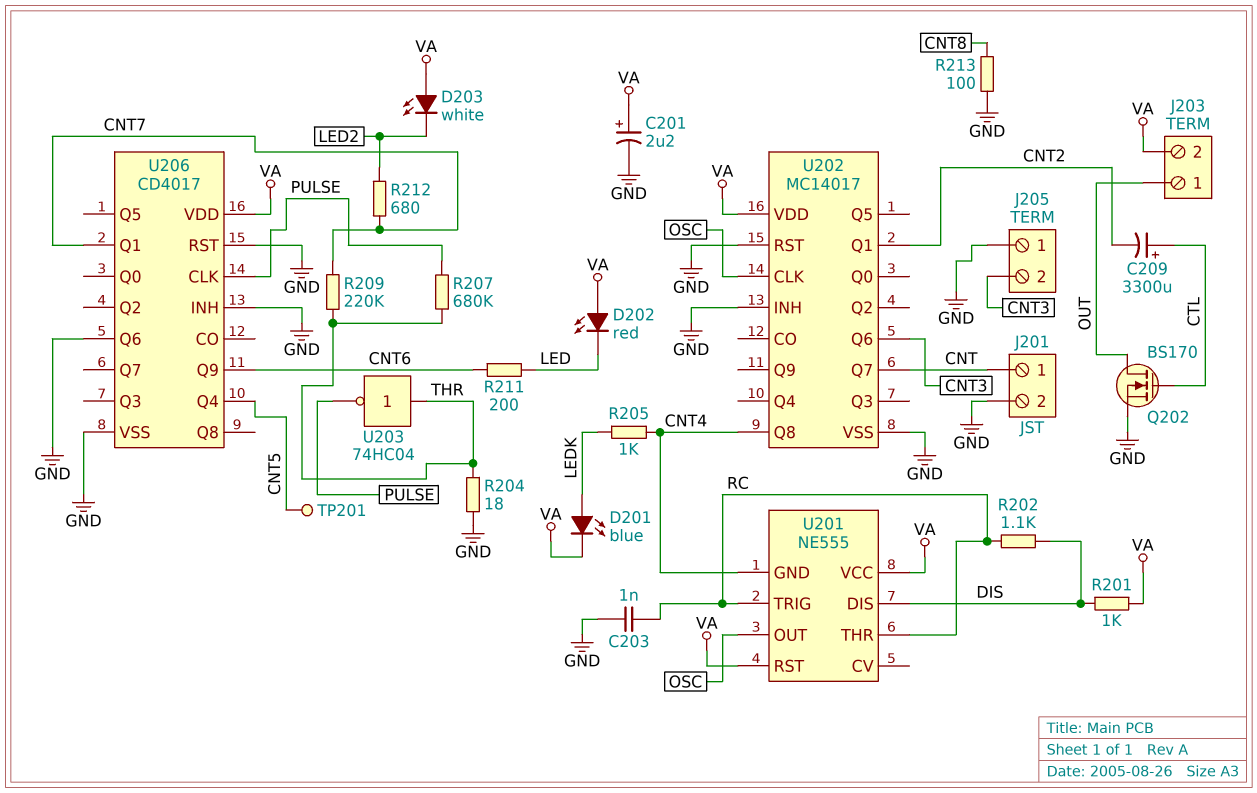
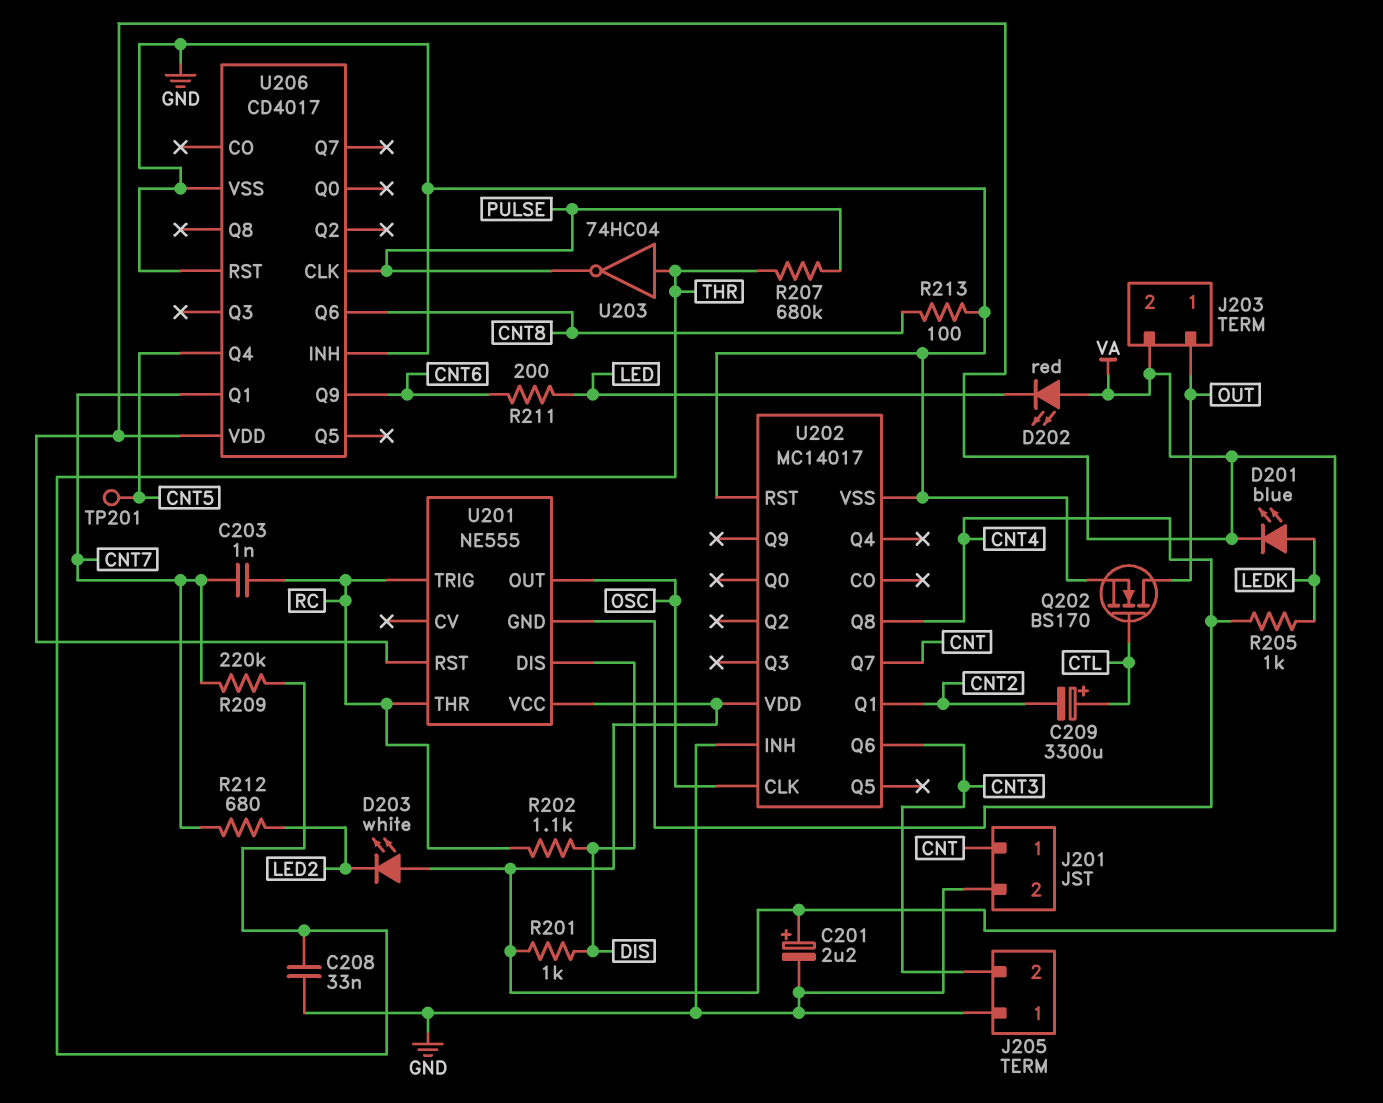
C203: 1nF (GND, RC) -> 1nF (CNT7, RC)
C208: none -> 33nF (GND, THR)
R204: 18 (GND, THR) -> none
U206 pin Q6: GND -> CNT8

